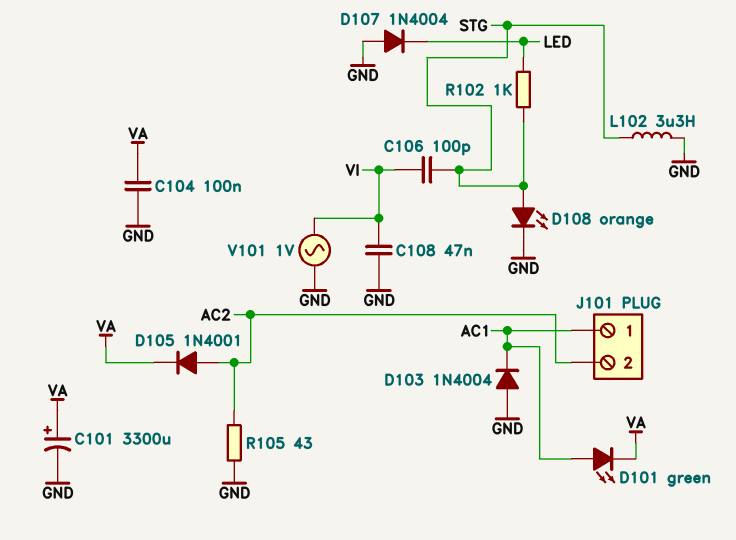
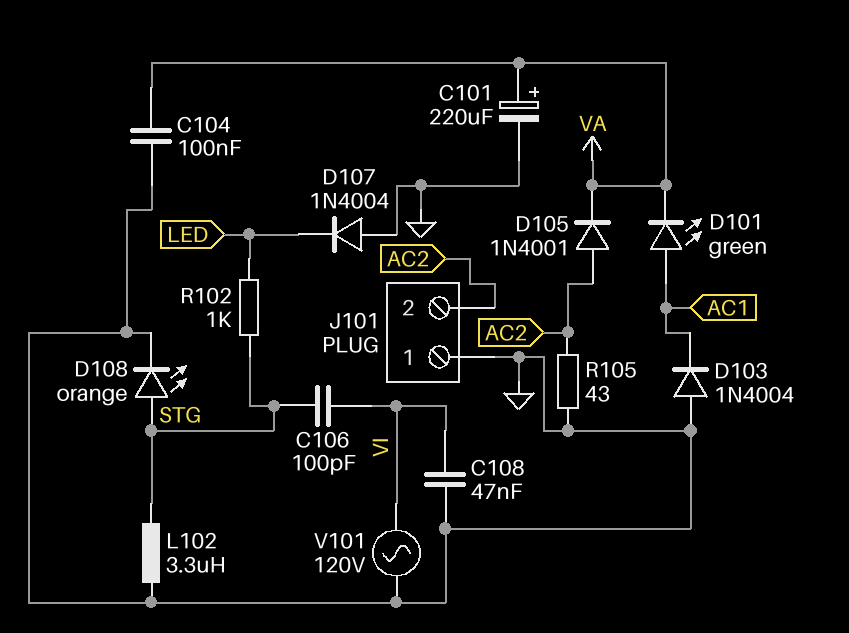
C101: 3300uF (plus VA, minus GND) -> 220uF (plus VA, minus GND)
J101 pin 1: AC1 -> GND
V101: AC 1V (GND, VI) -> AC 120V (GND, VI)

